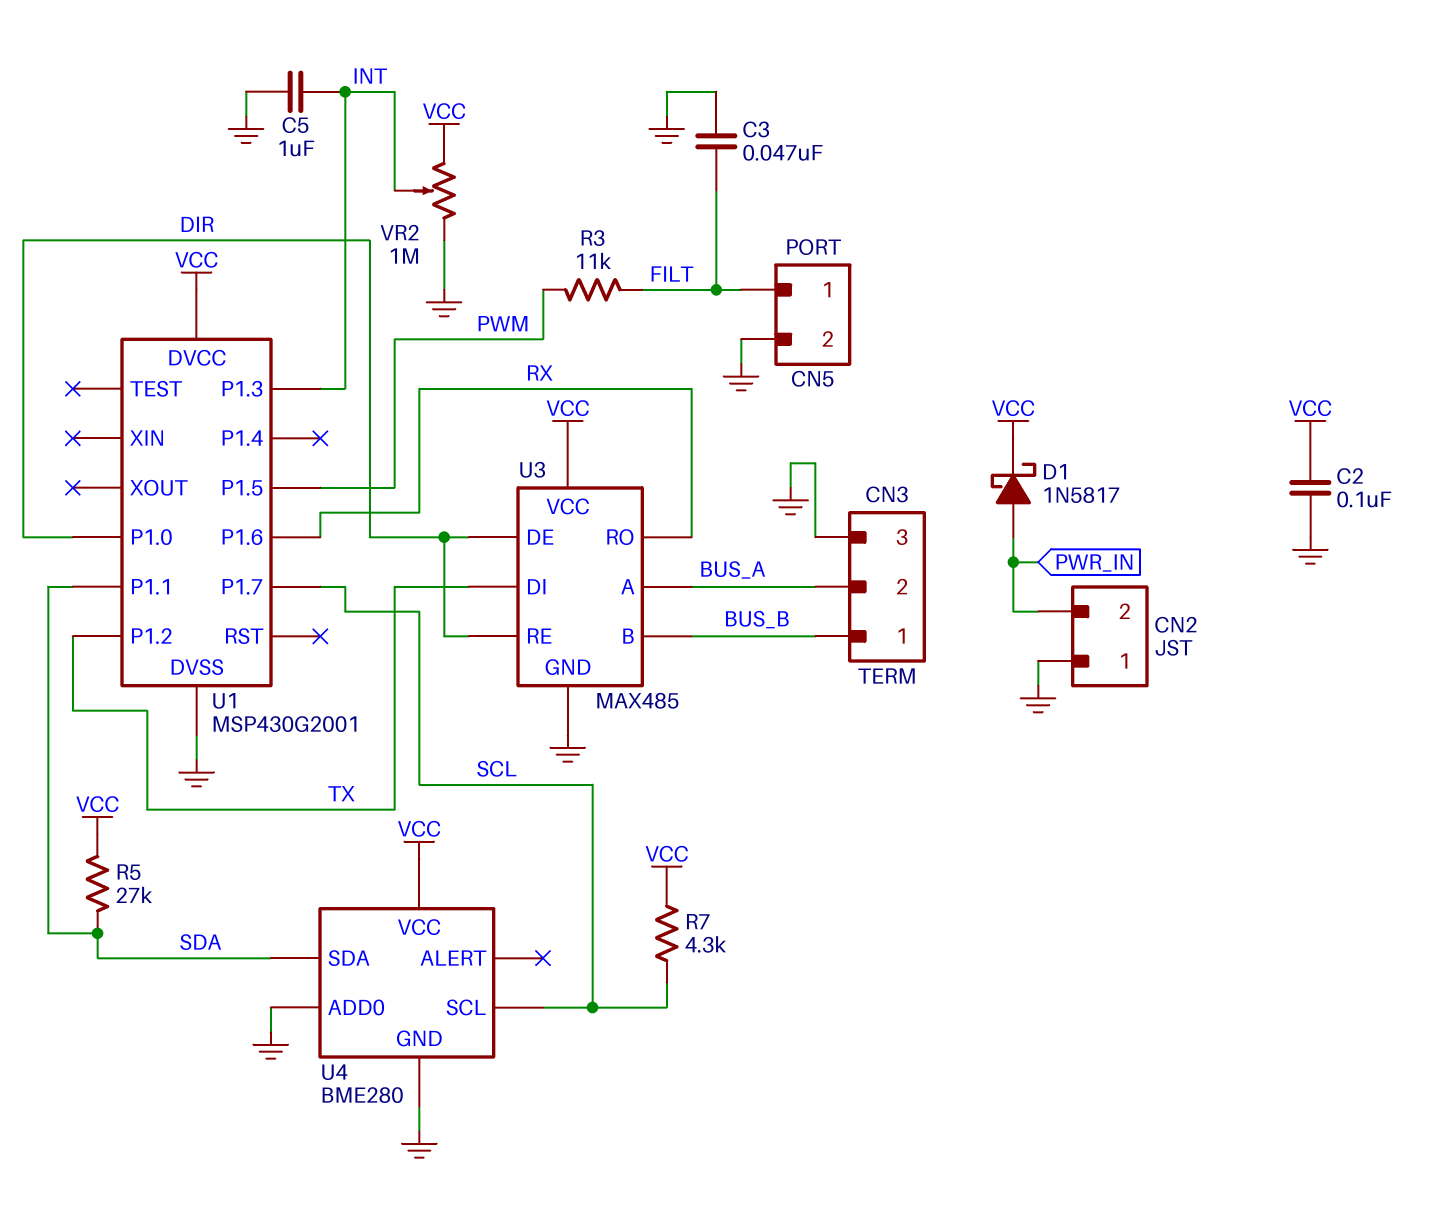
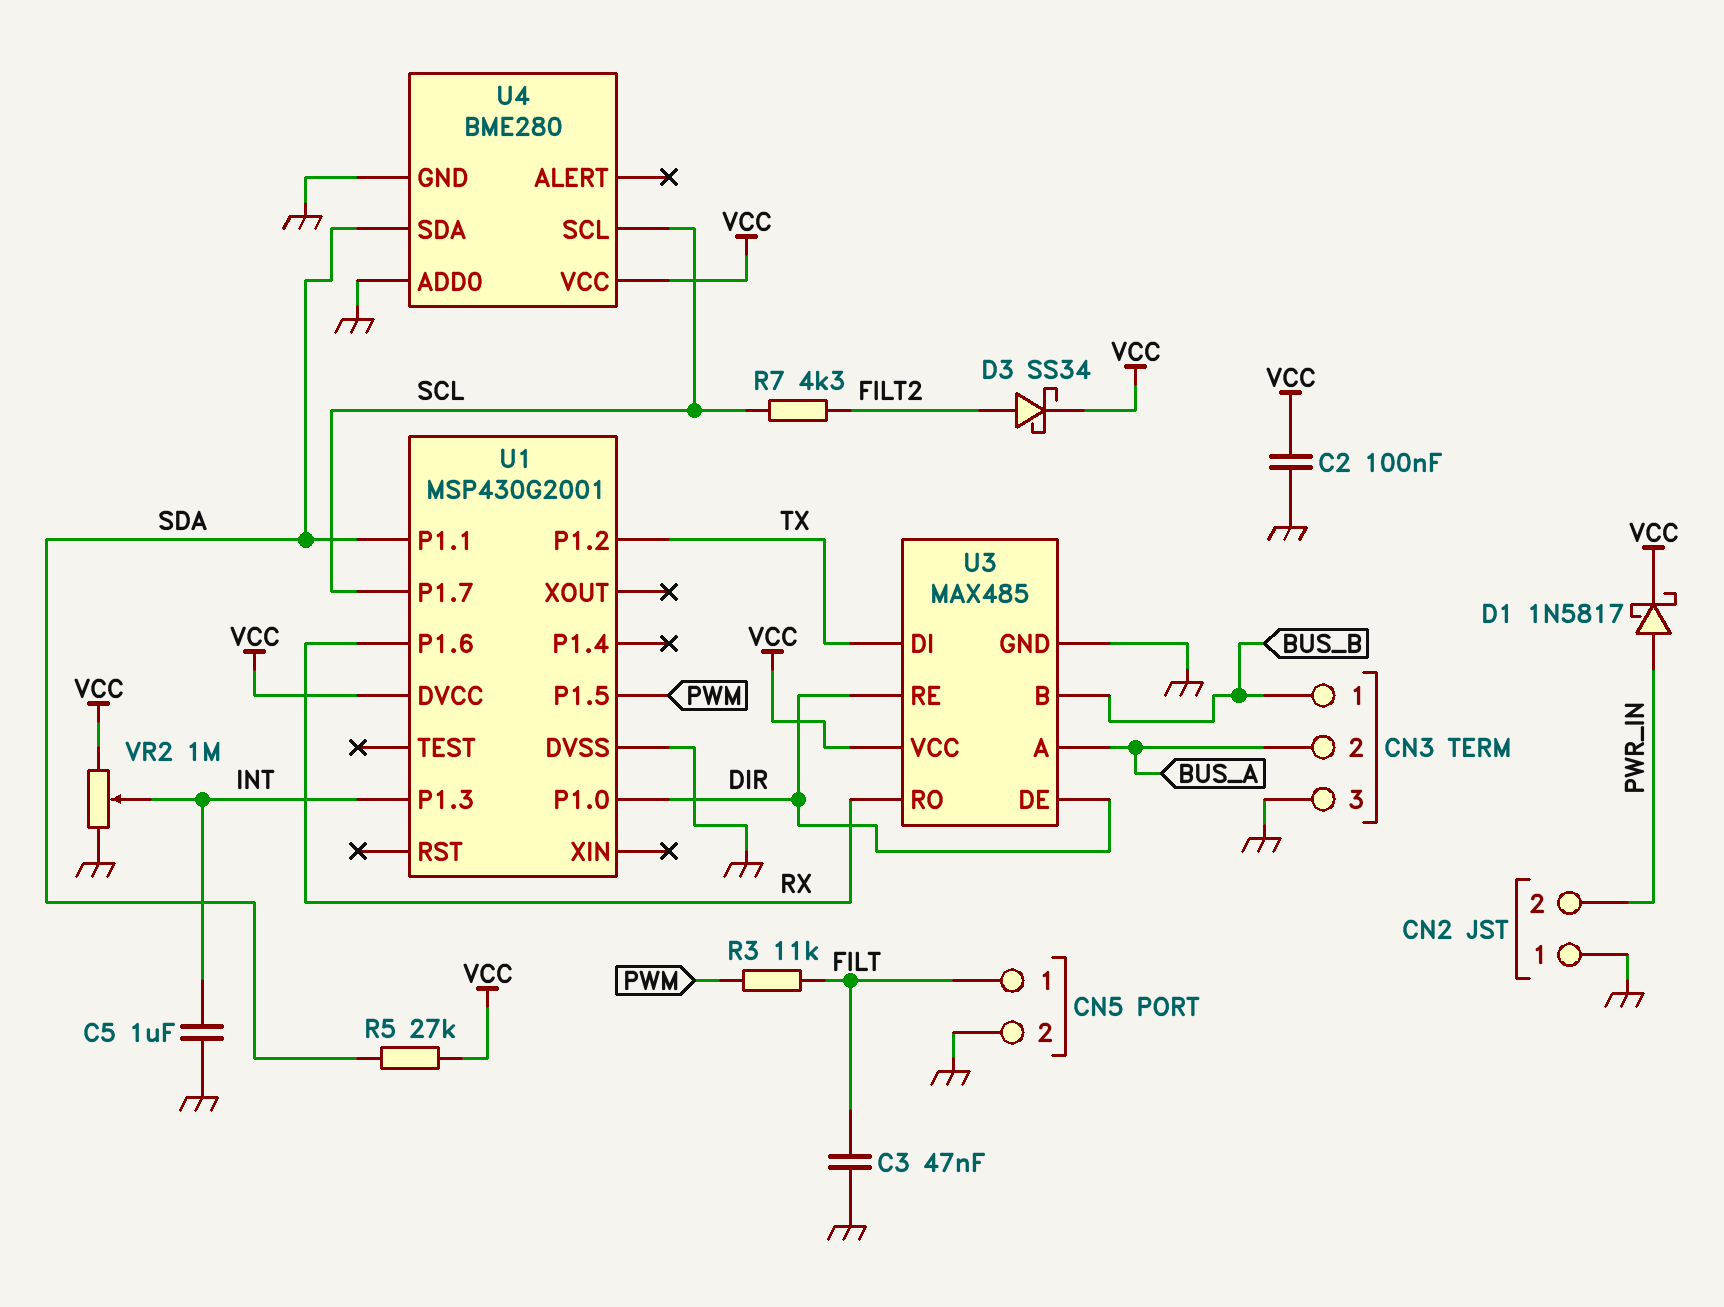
D3: none -> schottky SS34 (A FILT2, K VCC)
R7: 4.3k (SCL, VCC) -> 4.3k (FILT2, SCL)

